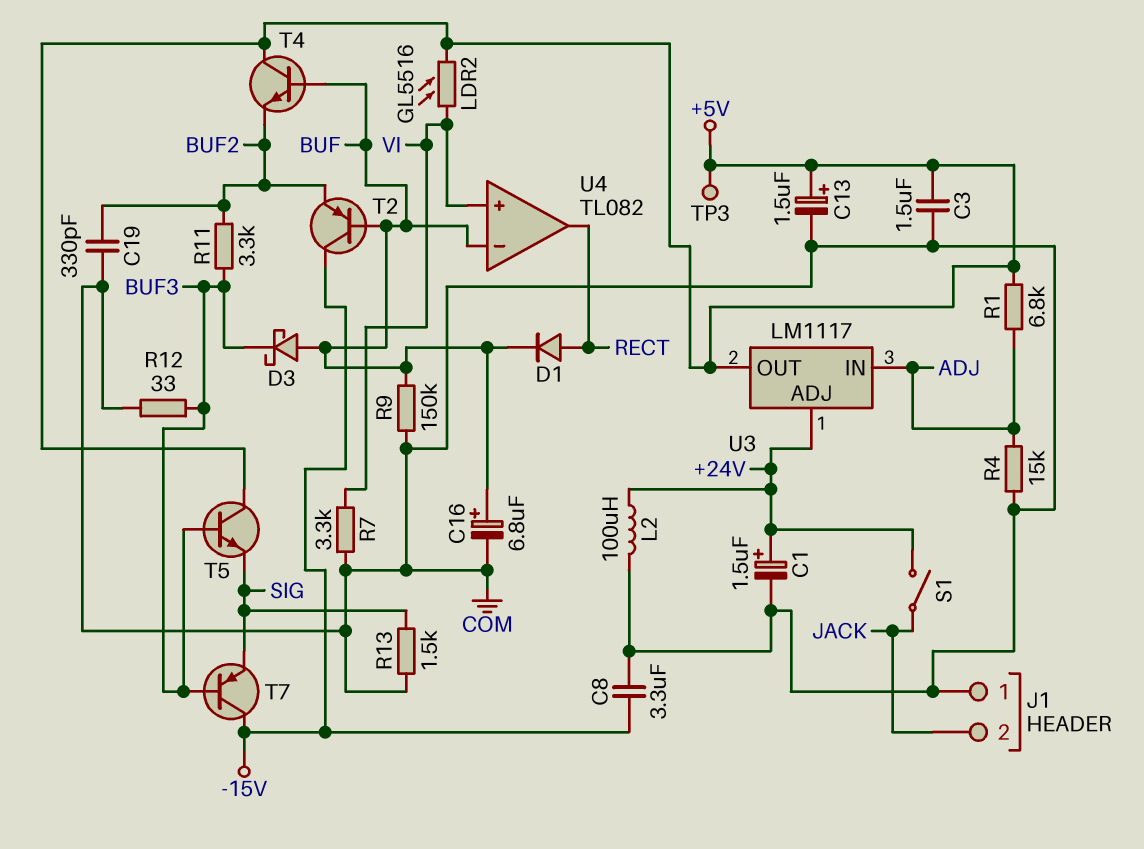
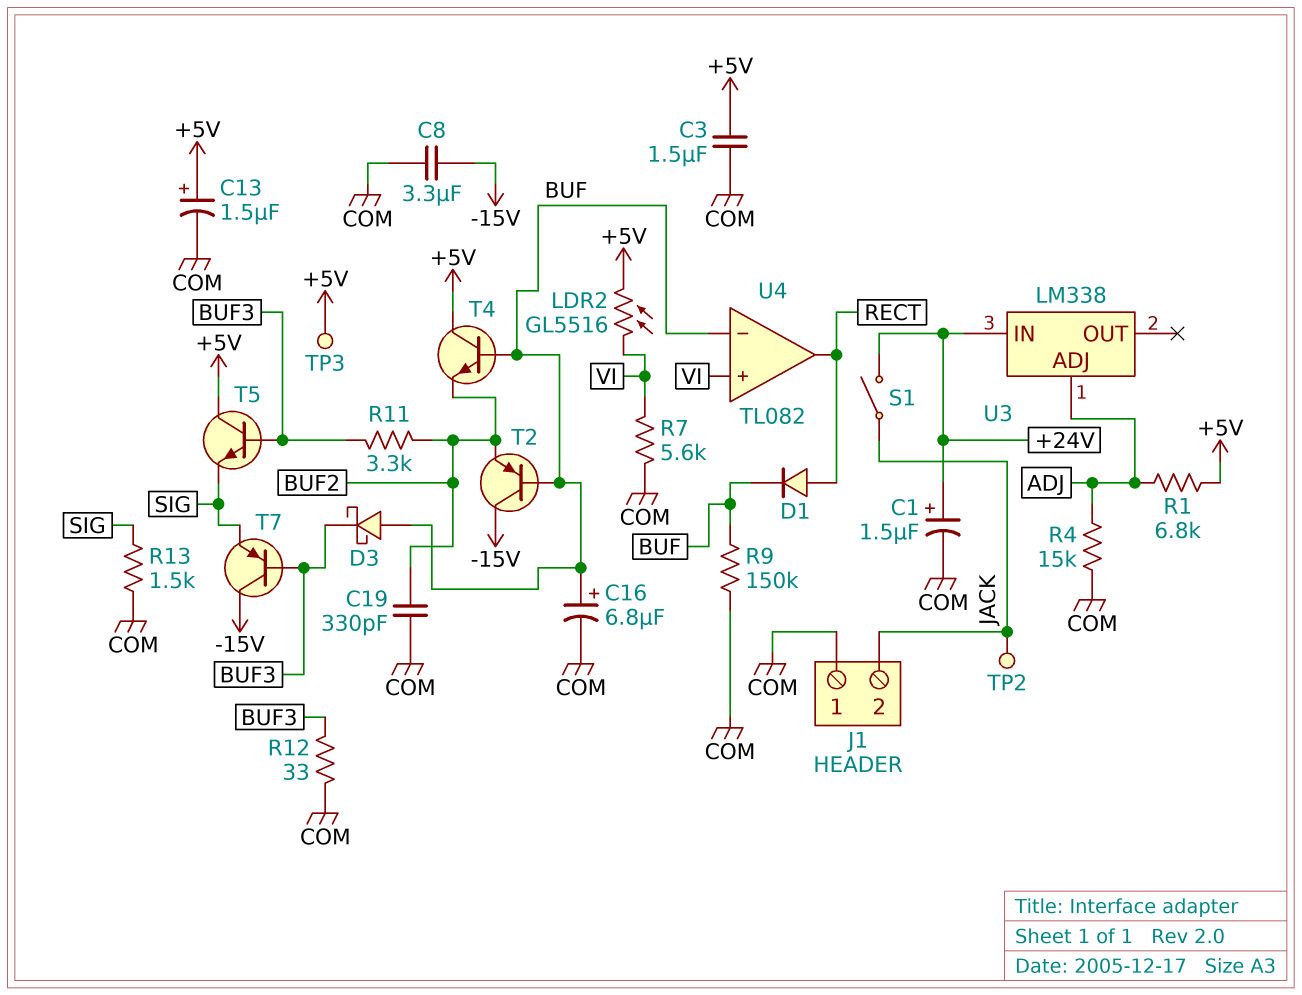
L2: 100uH (+24V, COM) -> none
R7: 3.3k (COM, VI) -> 5.6k (COM, VI)
TP2: none -> test point (JACK)
U3: LM1117 -> LM338
U3 pin ADJ: +24V -> ADJ
U3 pin IN: ADJ -> +24V
U3 pin OUT: +5V -> none

